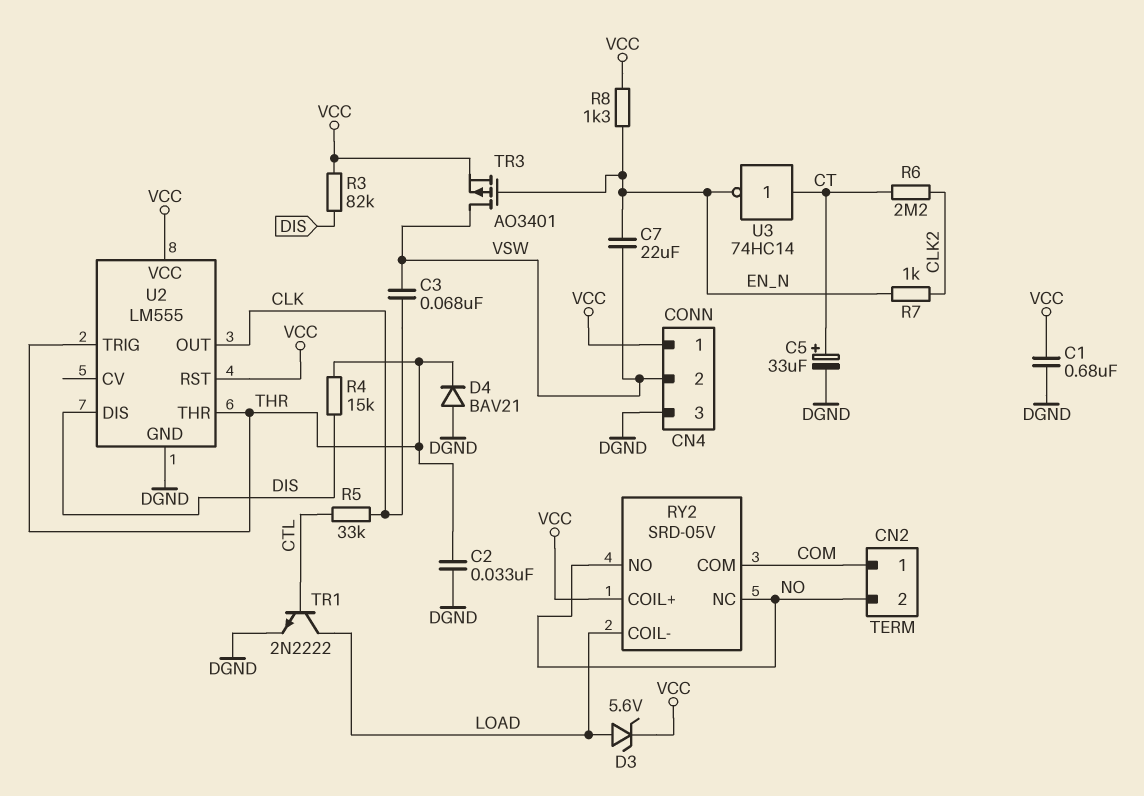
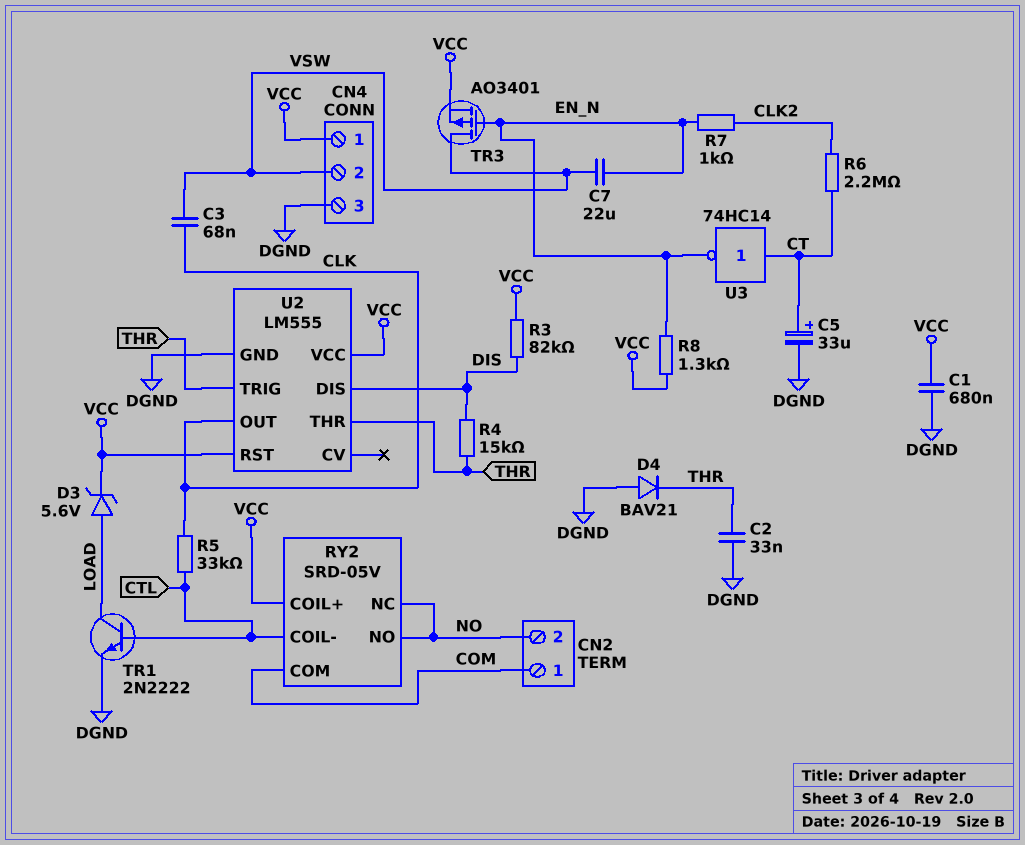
RY2 pin COIL-: LOAD -> CTL

